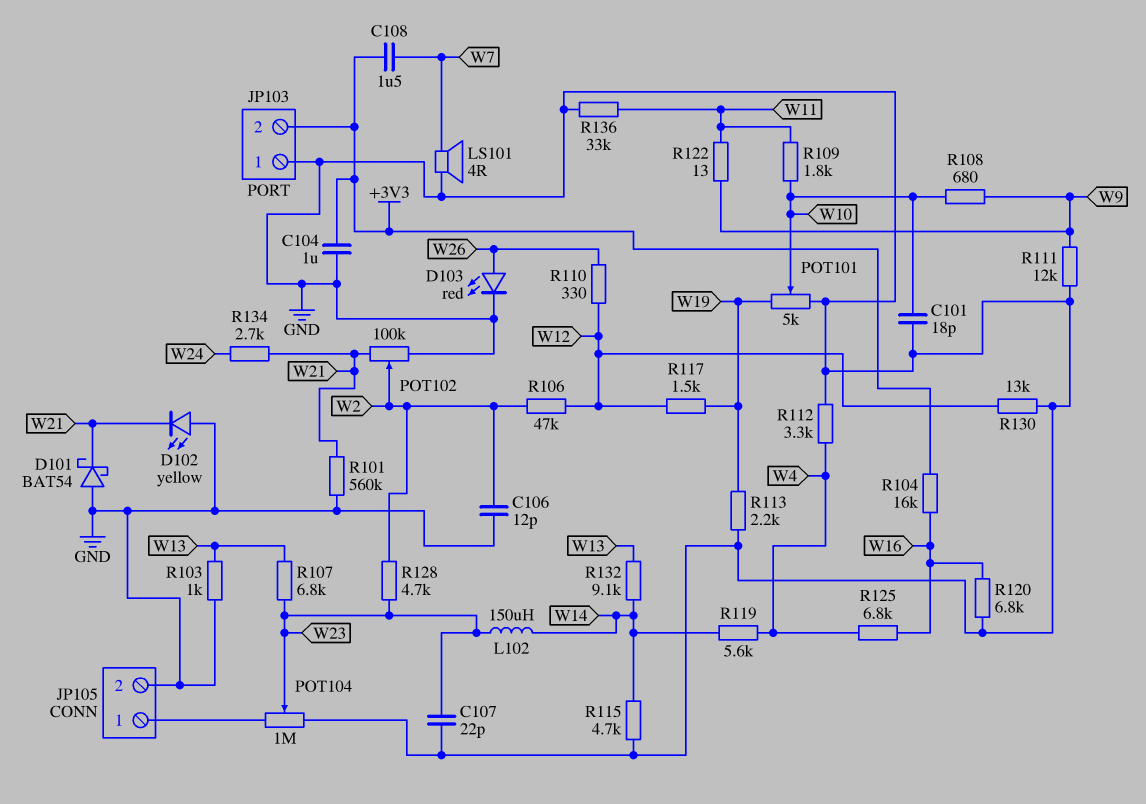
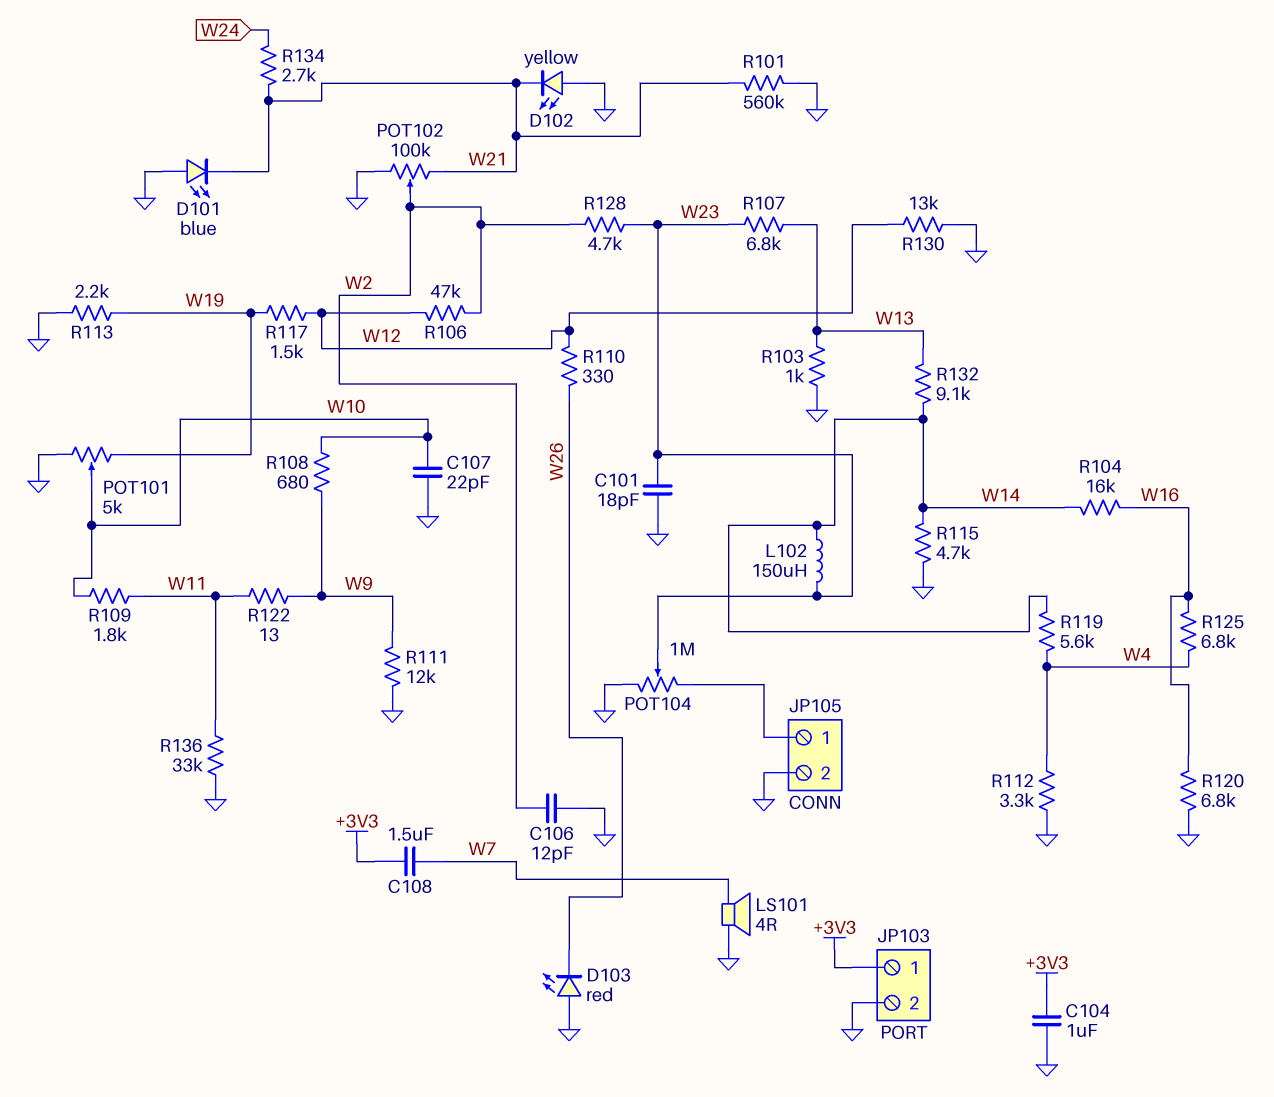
C101: 18pF (GND, W10) -> 18pF (GND, W23)
C107: 22pF (GND, W23) -> 22pF (GND, W10)
D101: schottky BAT54 (A GND, K W21) -> LED blue (A GND, K W21)
D103: LED red (A W26, K GND) -> LED red (A GND, K W26)
JP103 pin 1: GND -> +3V3
JP103 pin 2: +3V3 -> GND
R104: 16k (+3V3, W16) -> 16k (W14, W16)

